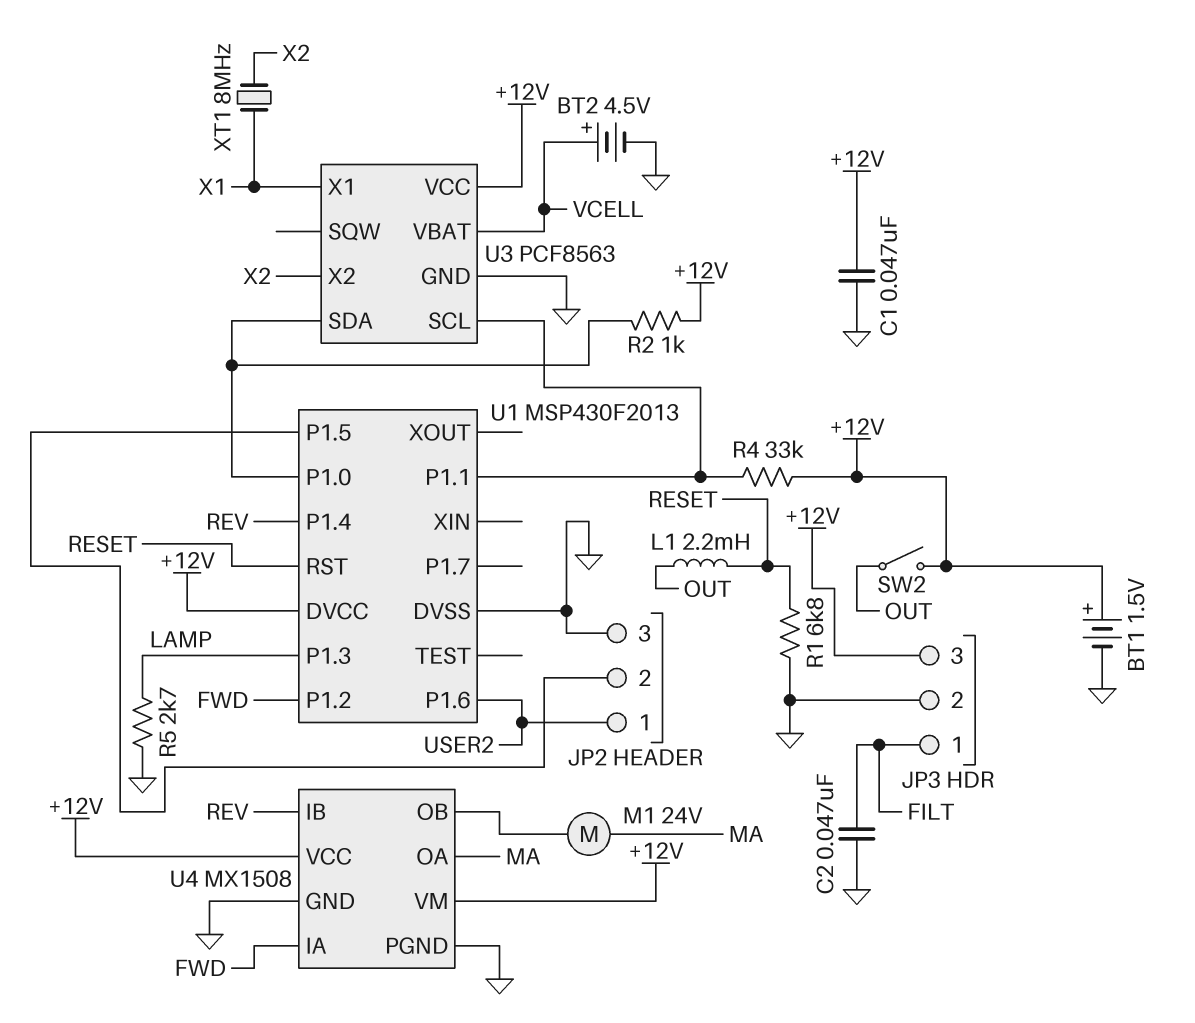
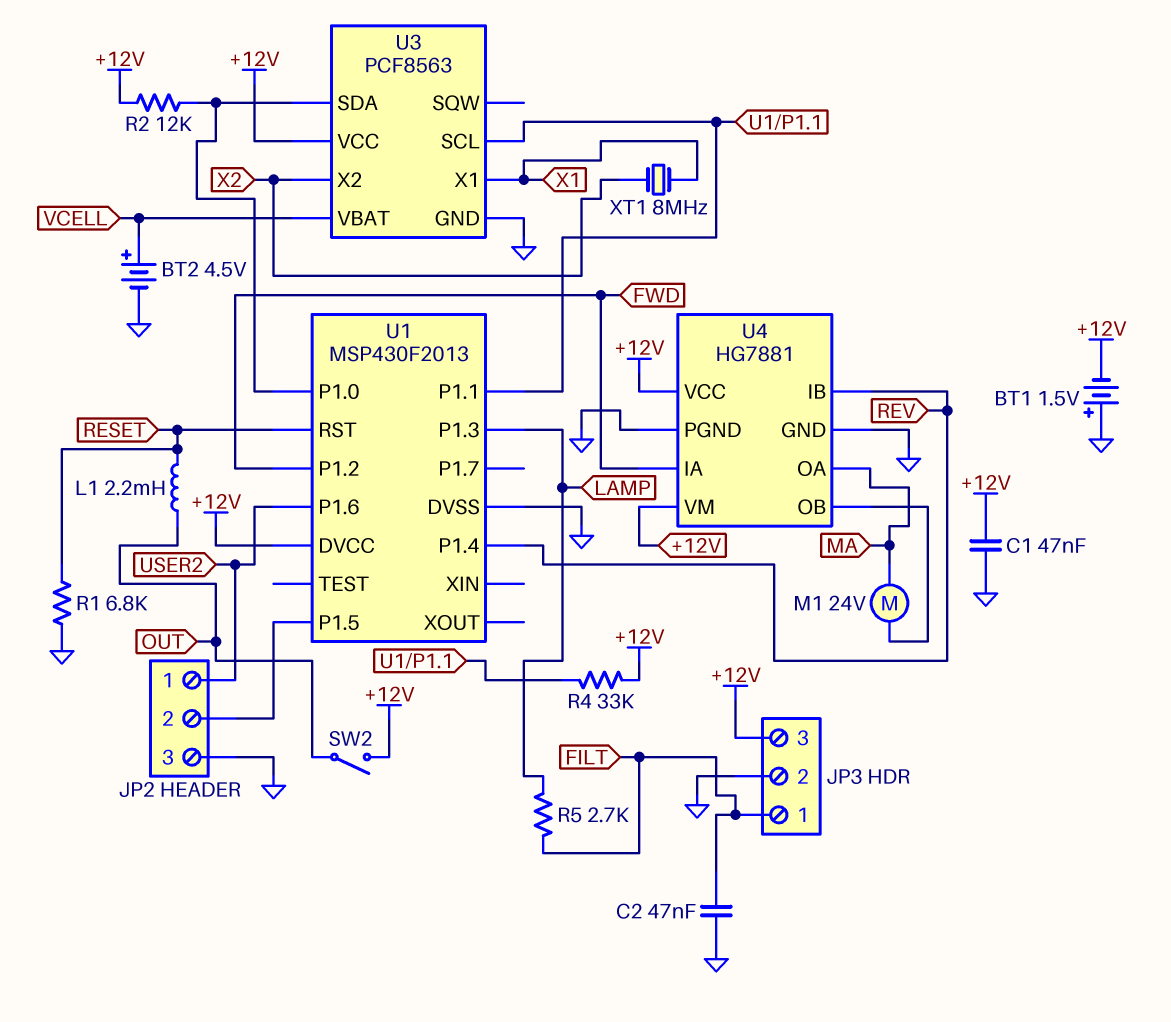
BT1: 1.5V (plus +12V, minus GND) -> 1.5V (plus GND, minus +12V)
R2: 1k (+12V, U1/P1.0) -> 12k (+12V, U1/P1.0)
R5: 2.7k (GND, LAMP) -> 2.7k (FILT, LAMP)
U4: MX1508 -> HG7881

